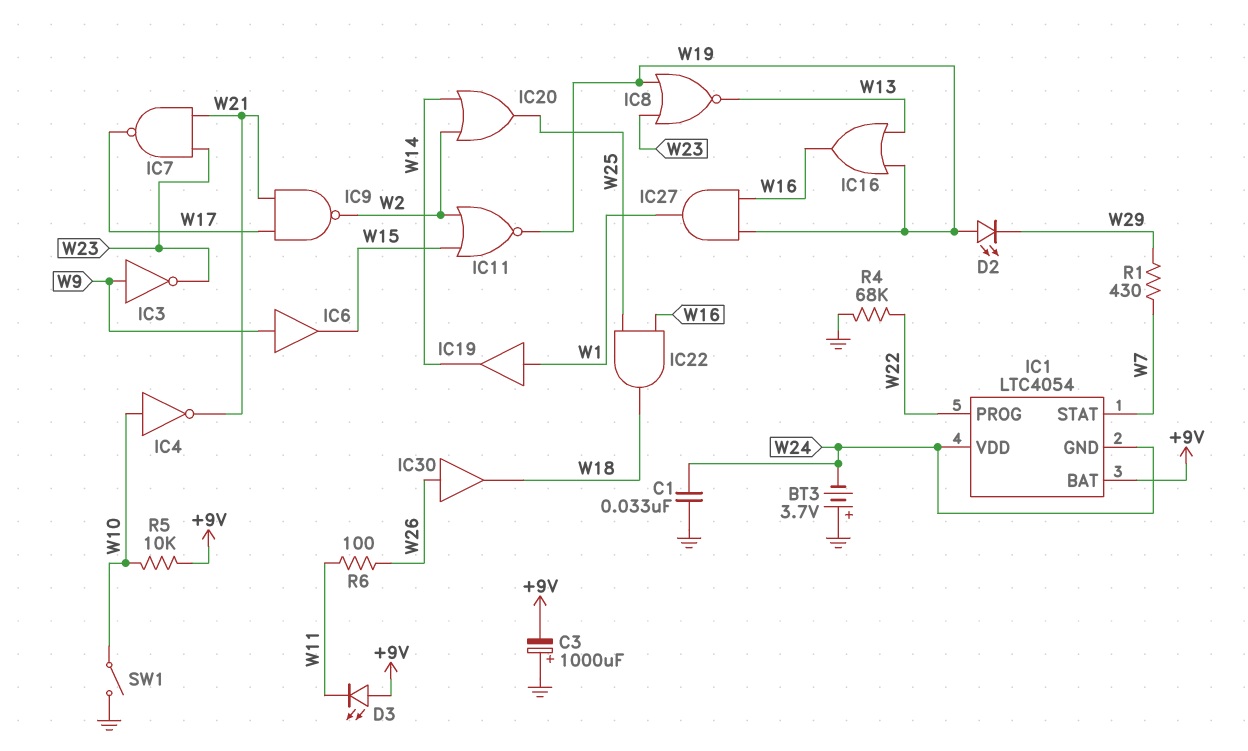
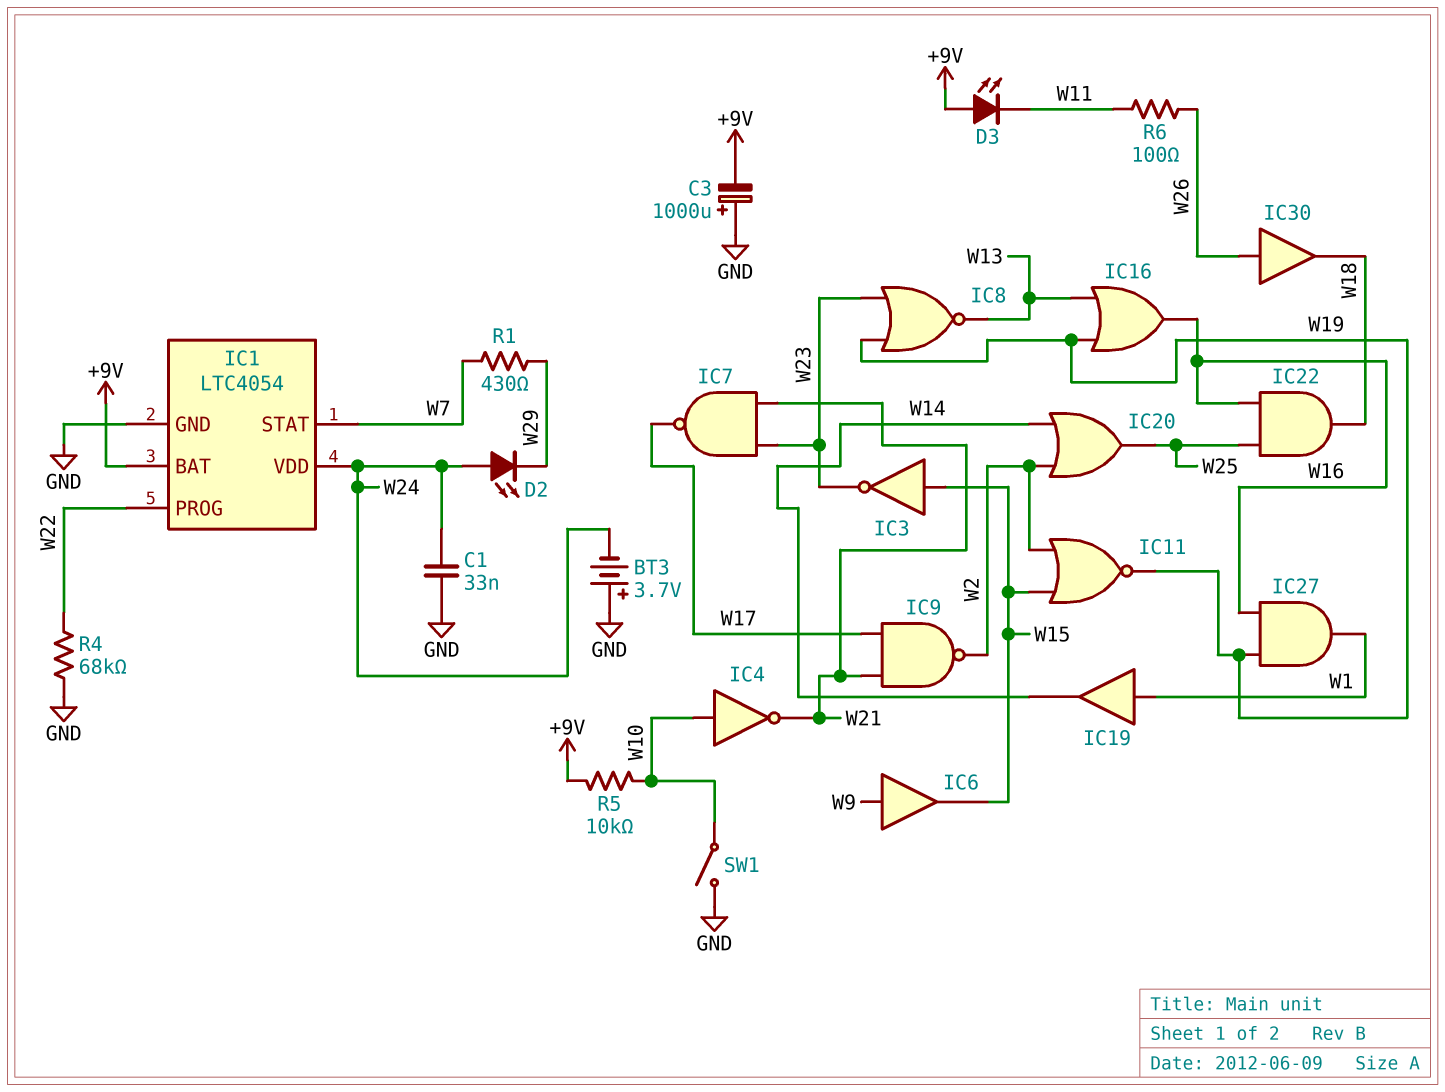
D2: LED (A W19, K W29) -> LED (A W24, K W29)
IC1 pin GND: W24 -> GND
IC3: NOT (in W9, out W23) -> NOT (in W15, out W23)

